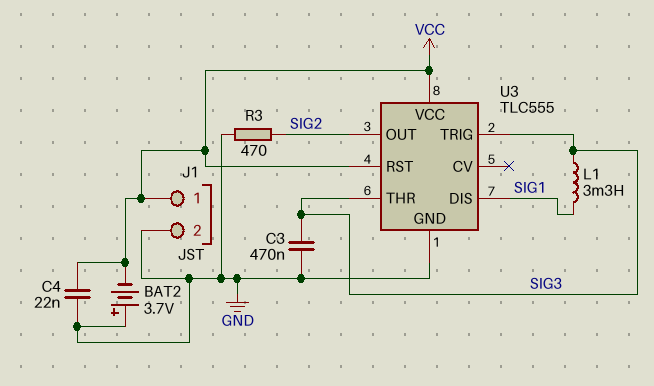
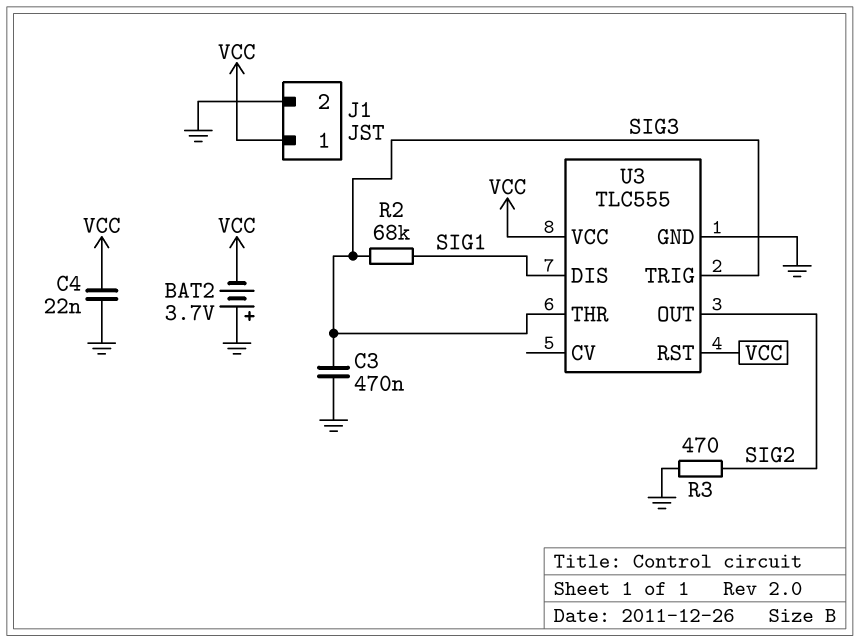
L1: 3.3mH (SIG1, SIG3) -> none
R2: none -> 68k (SIG1, SIG3)

